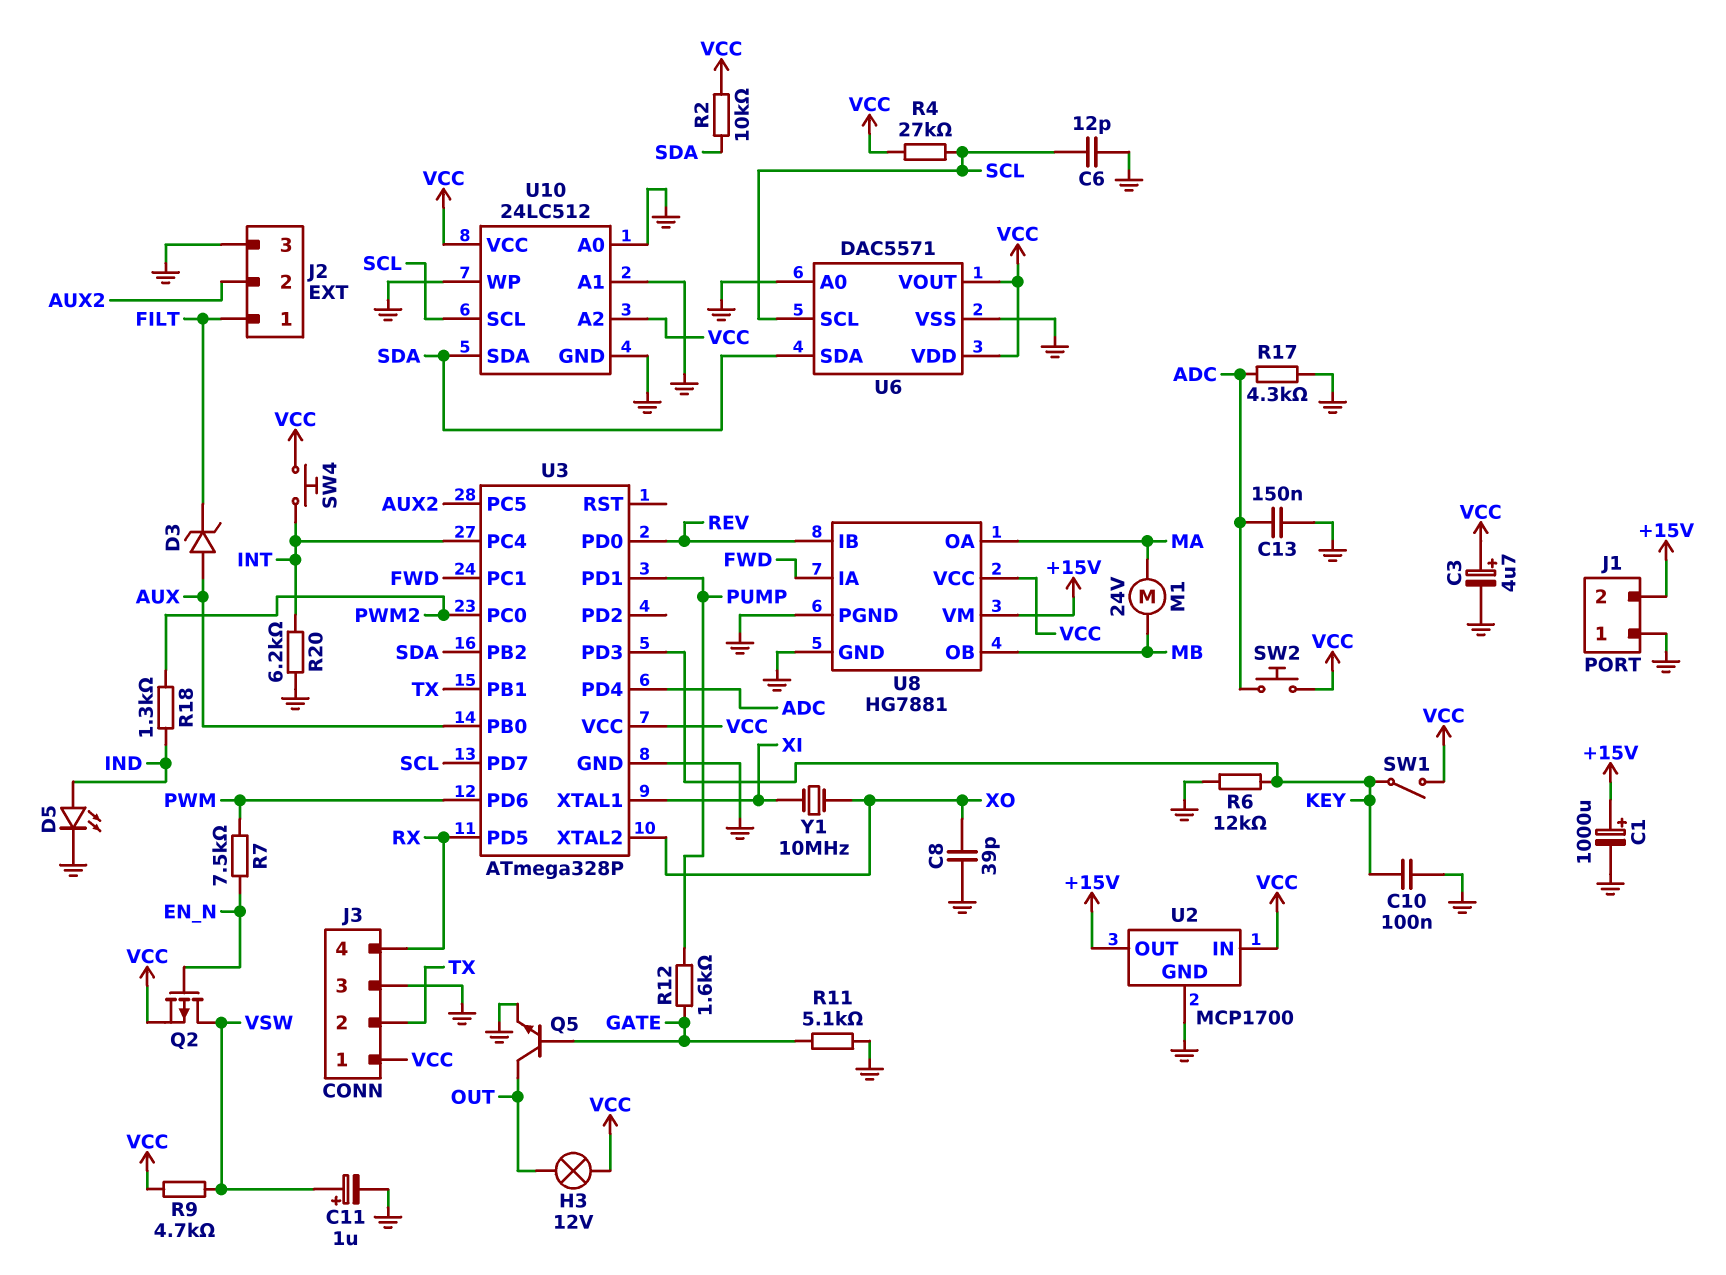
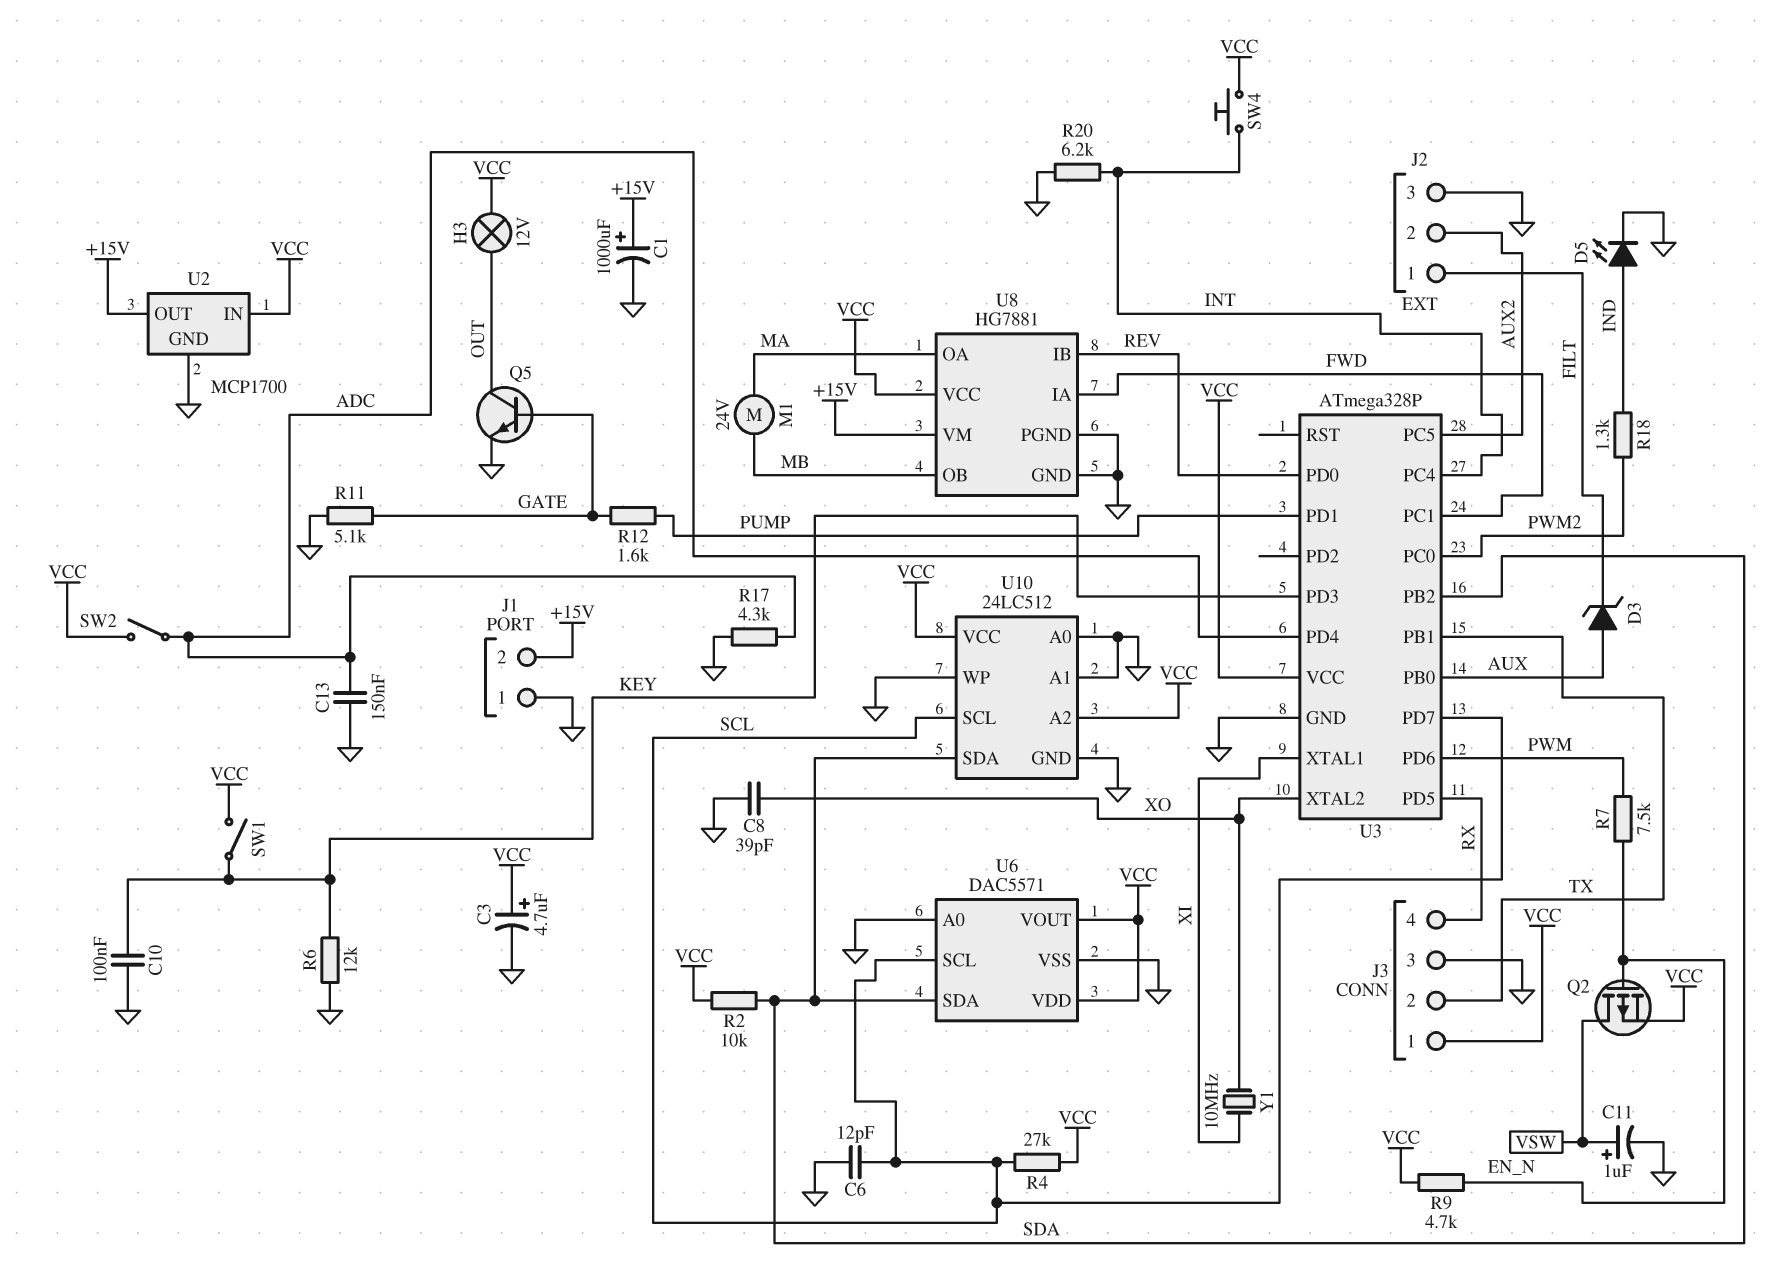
R9: 4.7k (VCC, VSW) -> 4.7k (EN_N, VCC)
SW2: button (ADC, VCC) -> switch (ADC, VCC)

